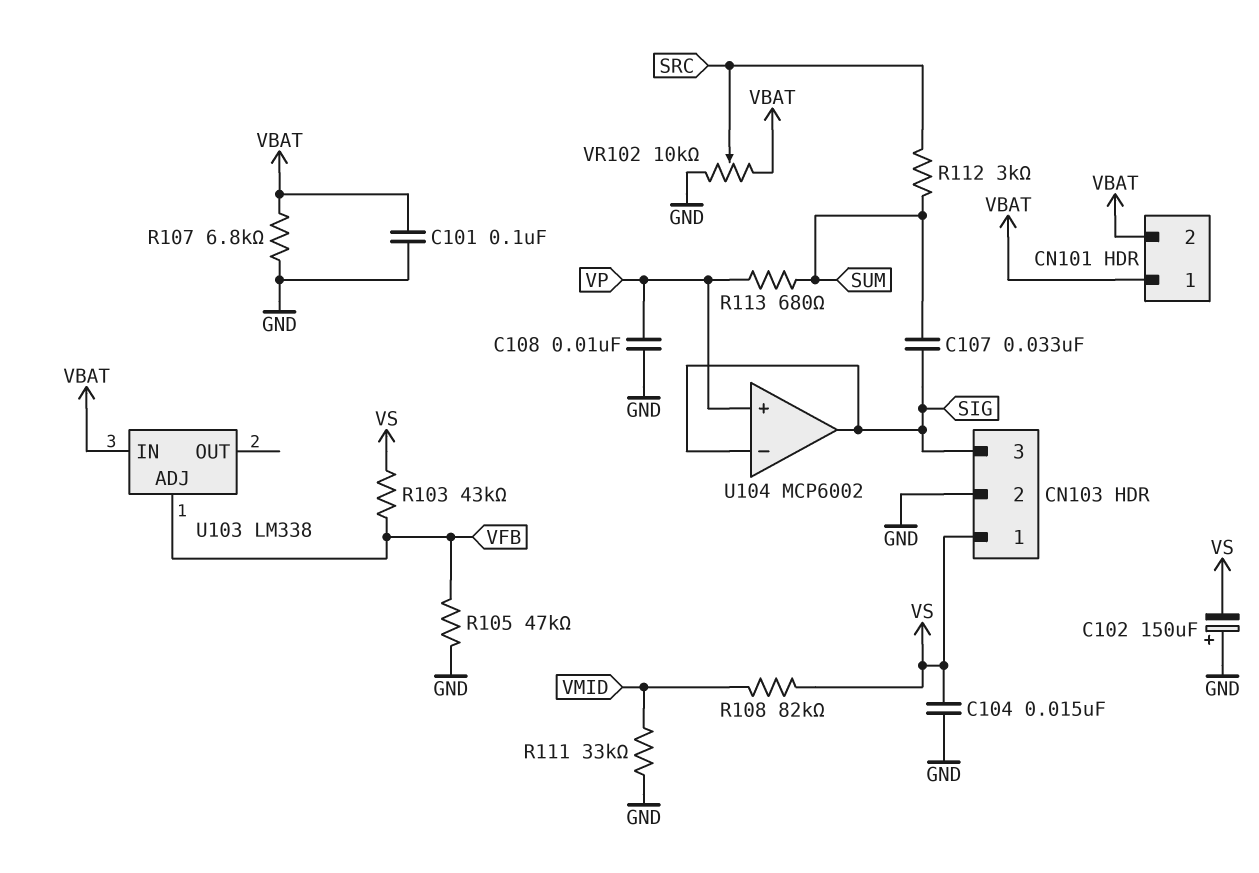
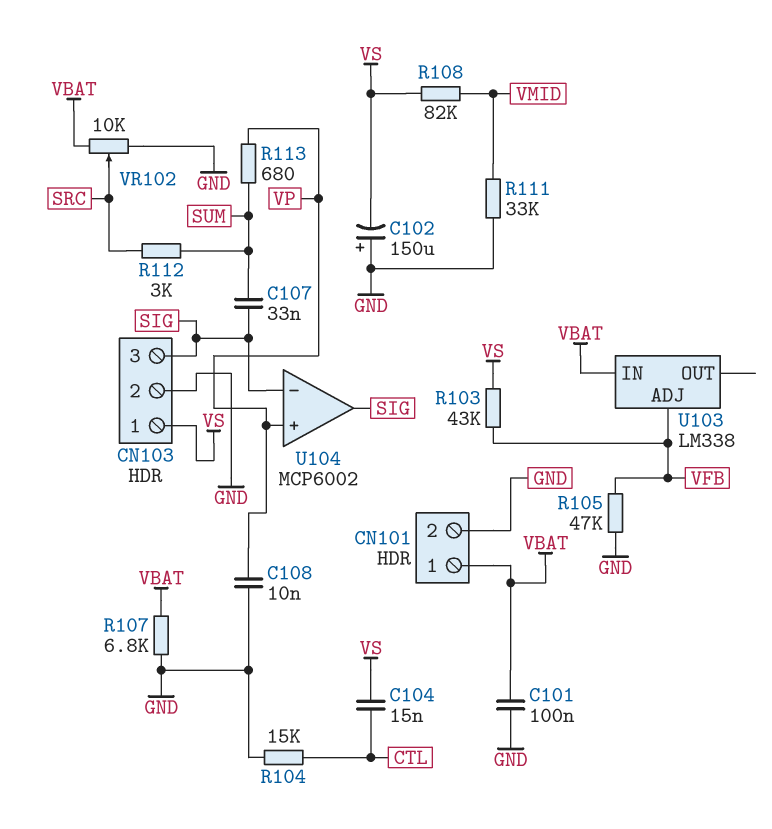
C104: 15nF (GND, VS) -> 15nF (CTL, VS)
CN101 pin 2: VBAT -> GND
R104: none -> 15k (CTL, GND)

